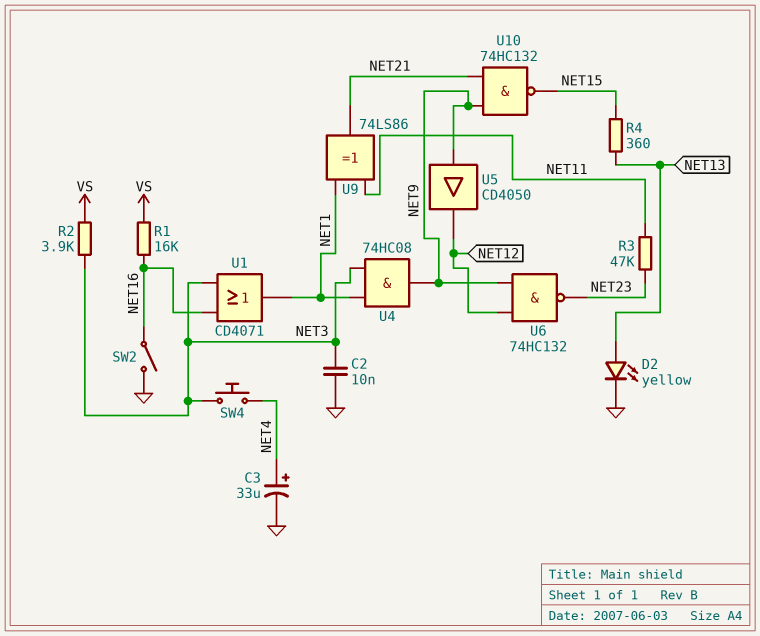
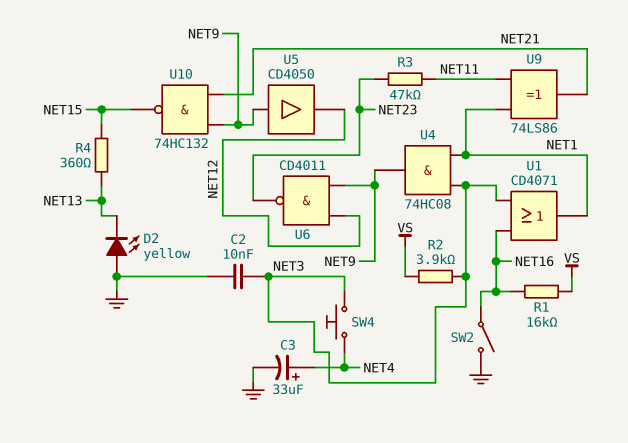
D2: LED yellow (A NET13, K GND) -> LED yellow (A GND, K NET13)
U6: NAND 74HC132 (in NET9, in NET12, out NET23) -> NAND CD4011 (in NET9, in NET12, out NET23)

